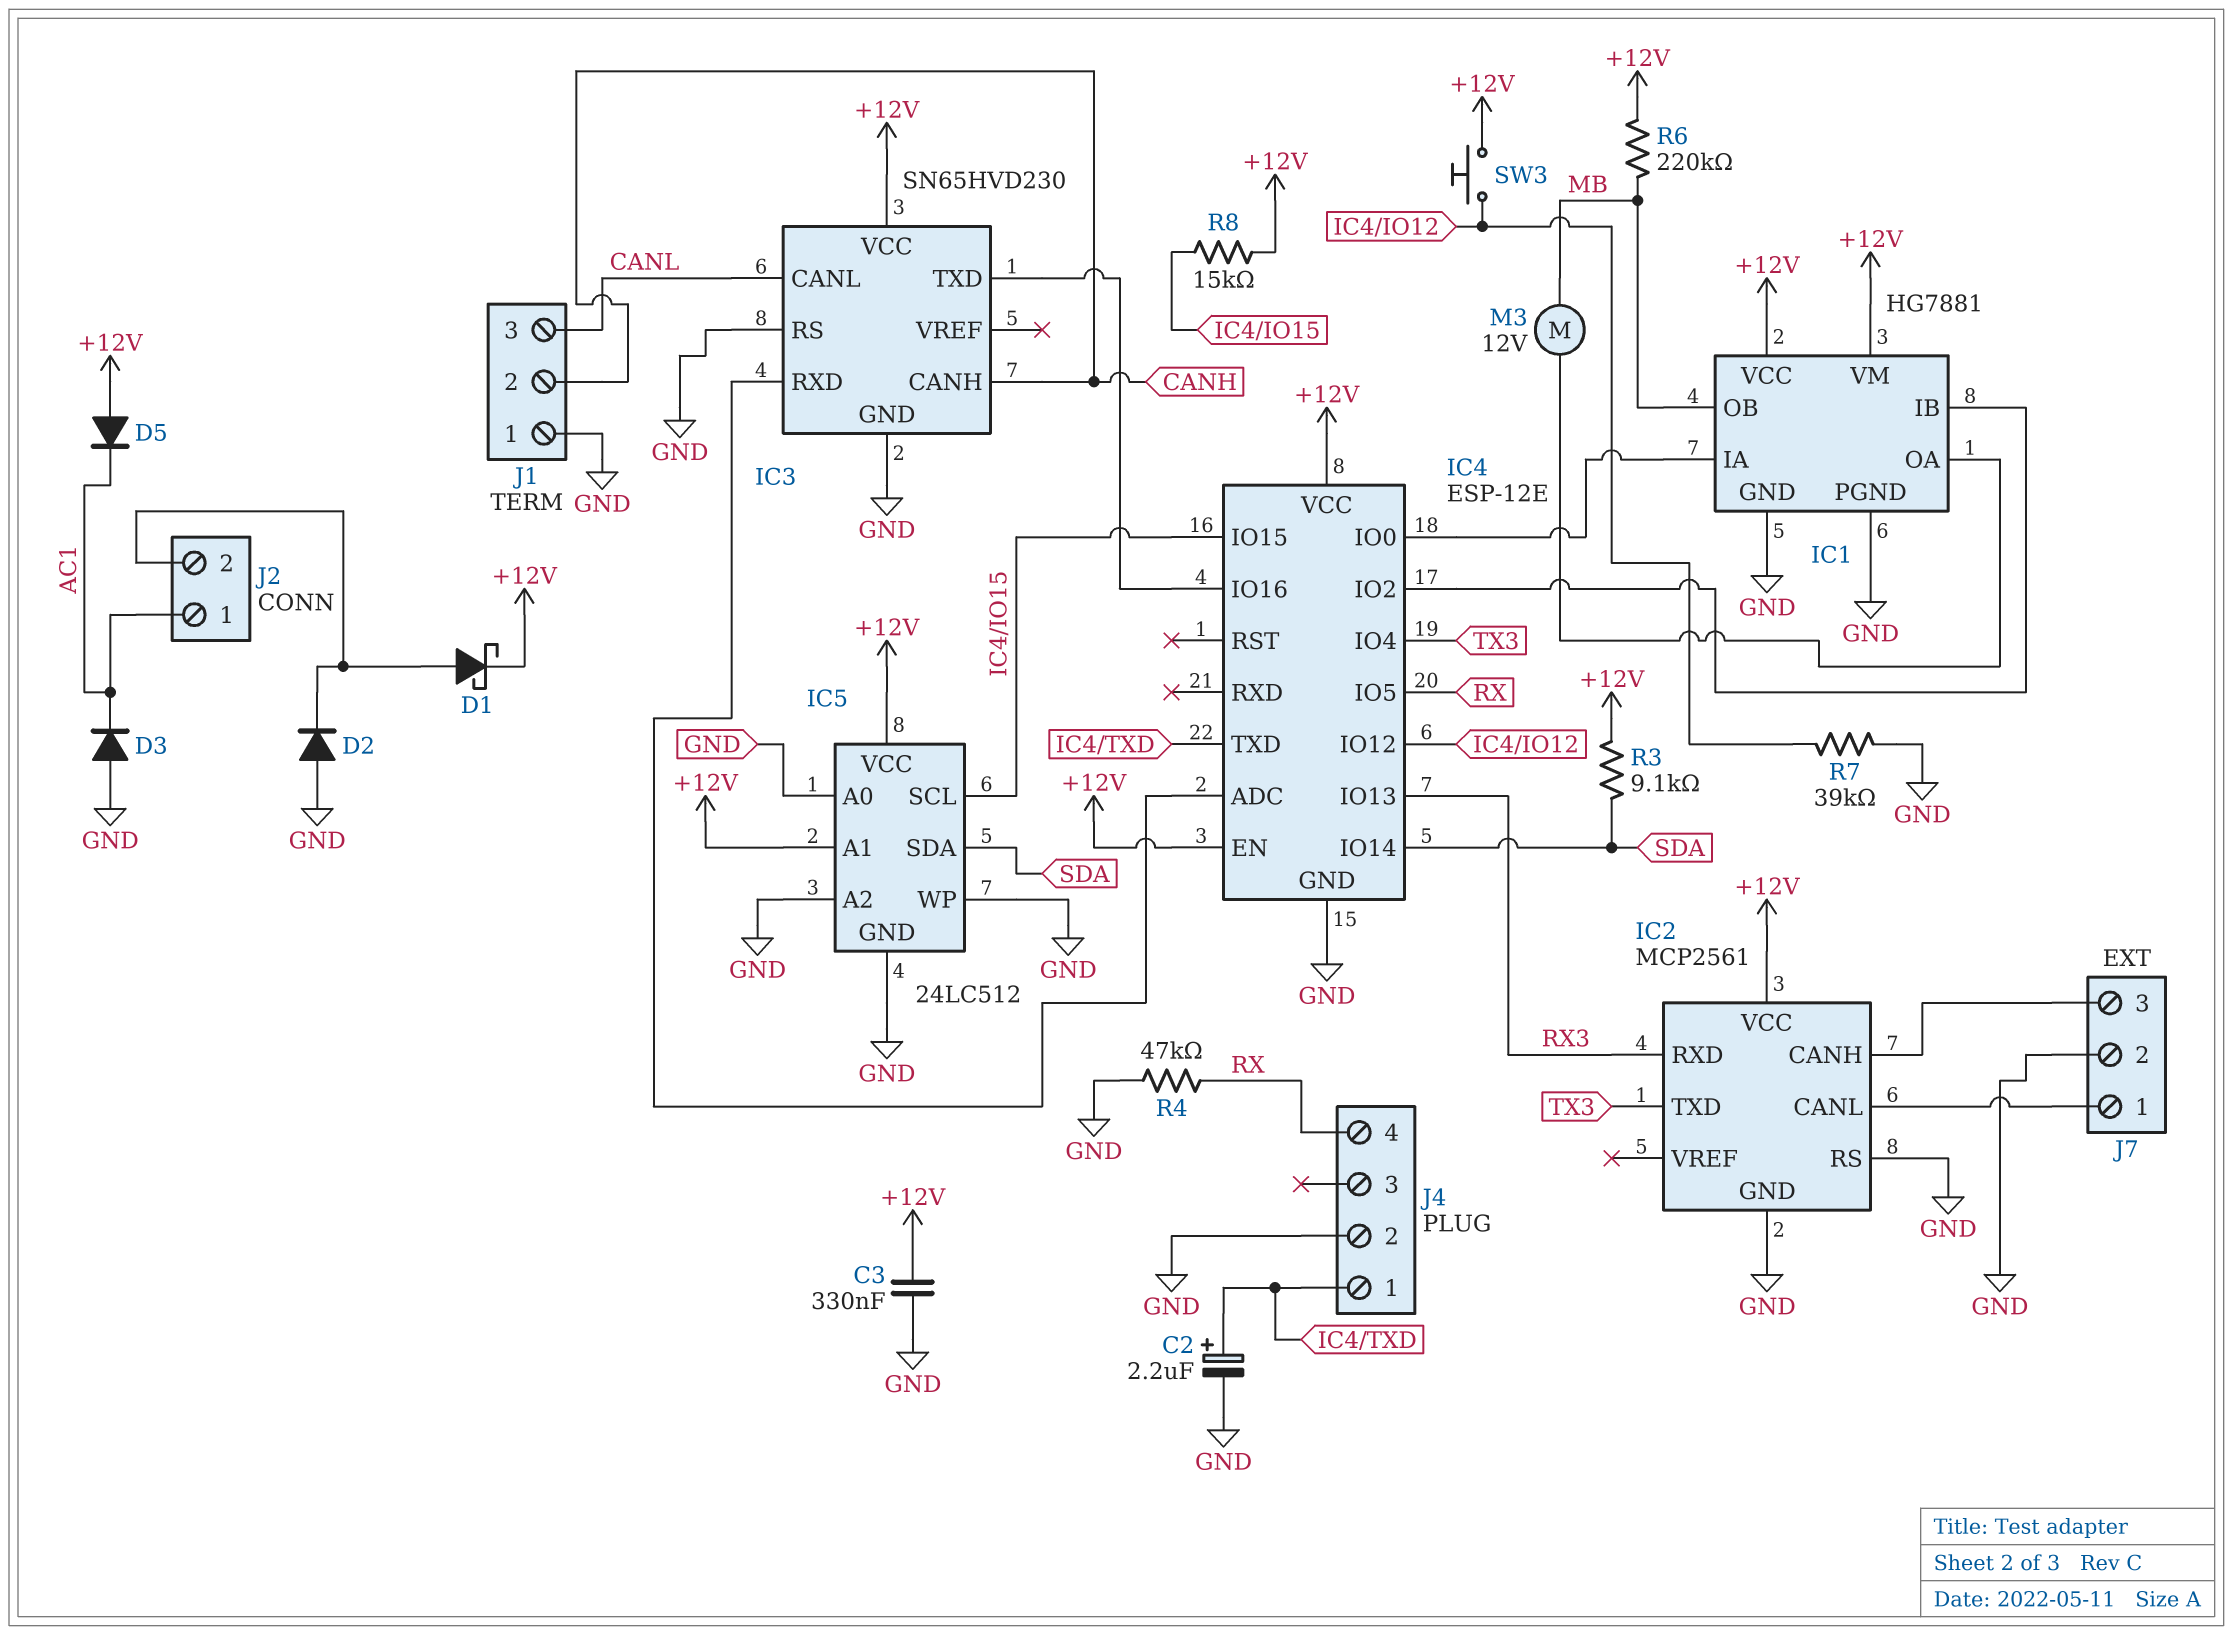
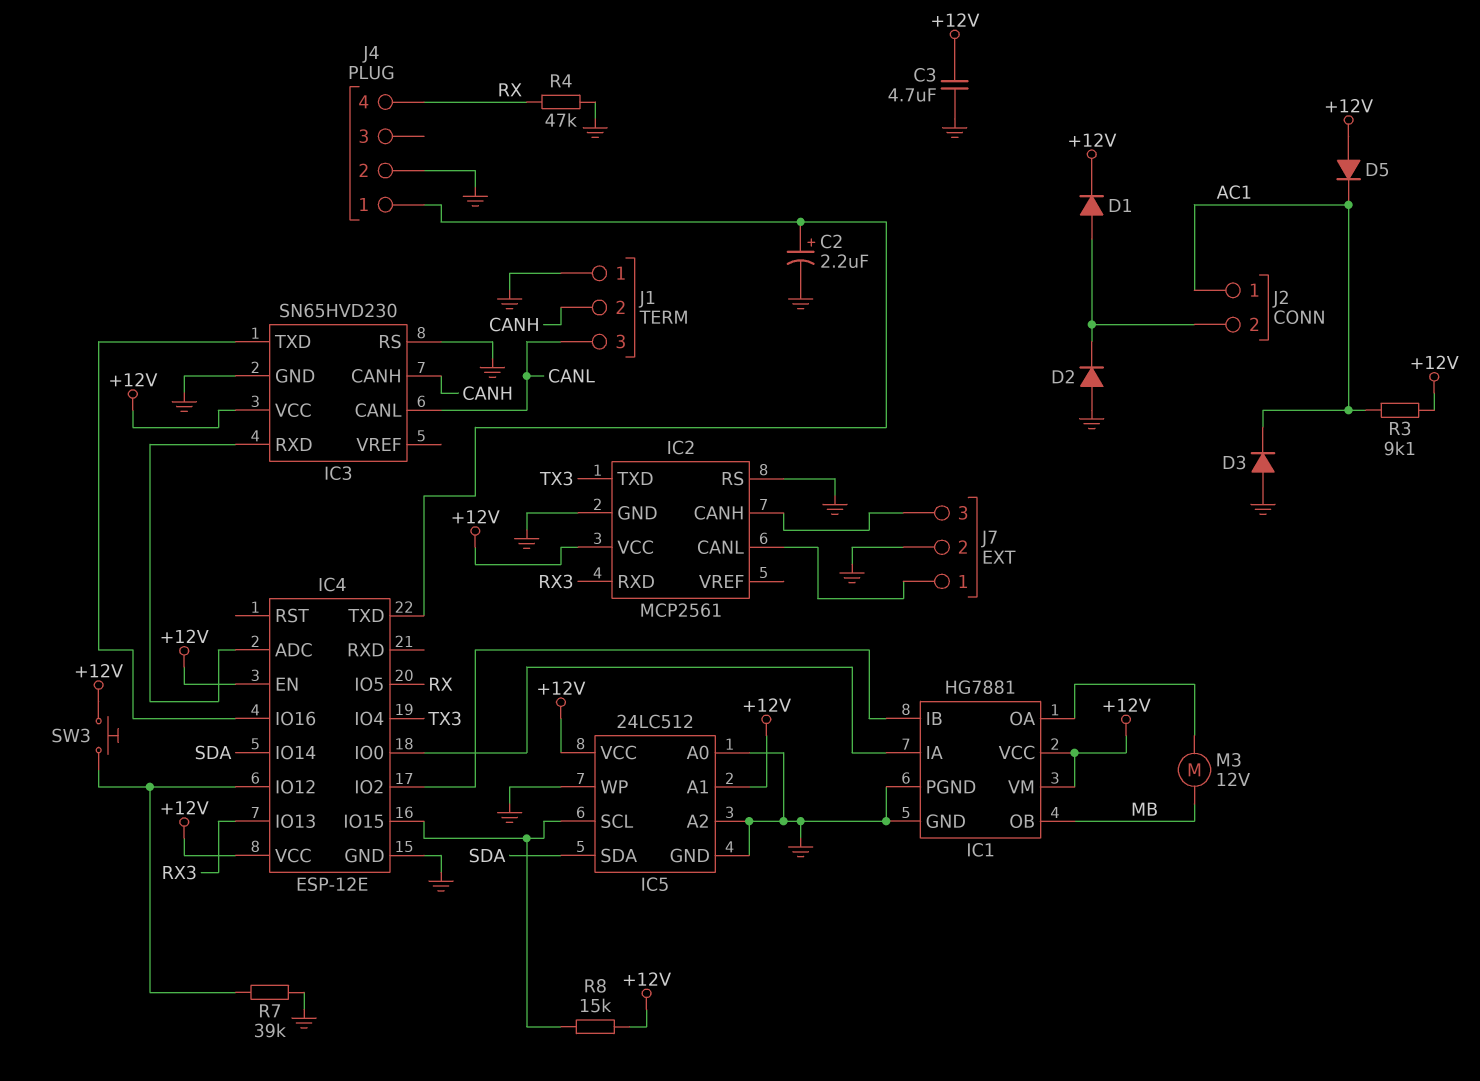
C3: 330nF (+12V, GND) -> 4.7uF (+12V, GND)
D1: schottky (A J2/2, K +12V) -> diode (A J2/2, K +12V)
R3: 9.1k (+12V, SDA) -> 9.1k (+12V, AC1)
R6: 220k (+12V, MB) -> none

